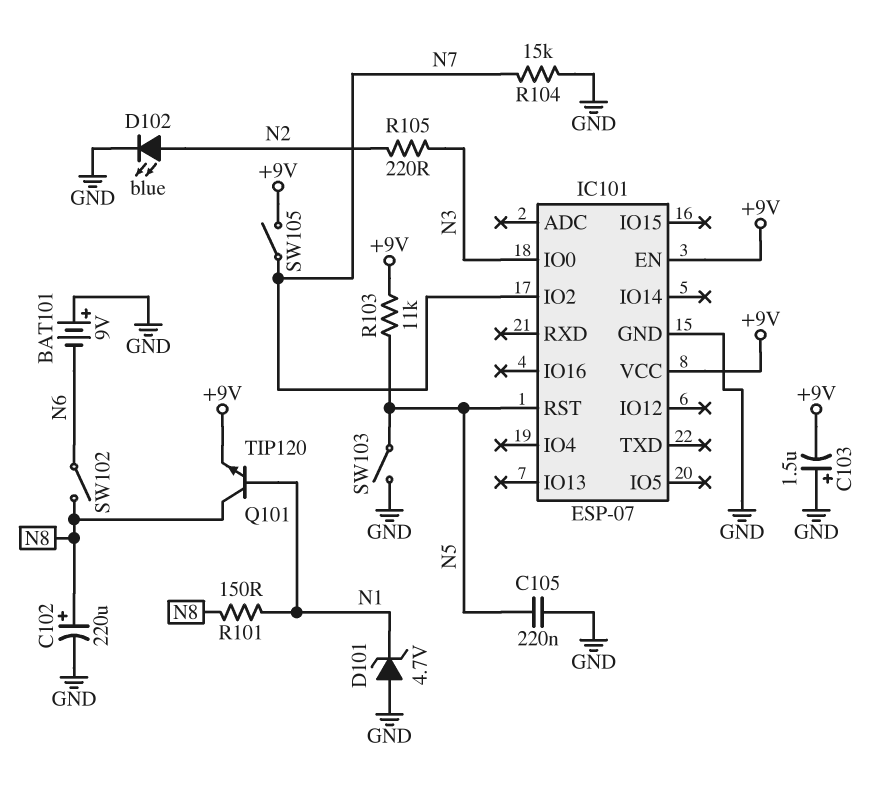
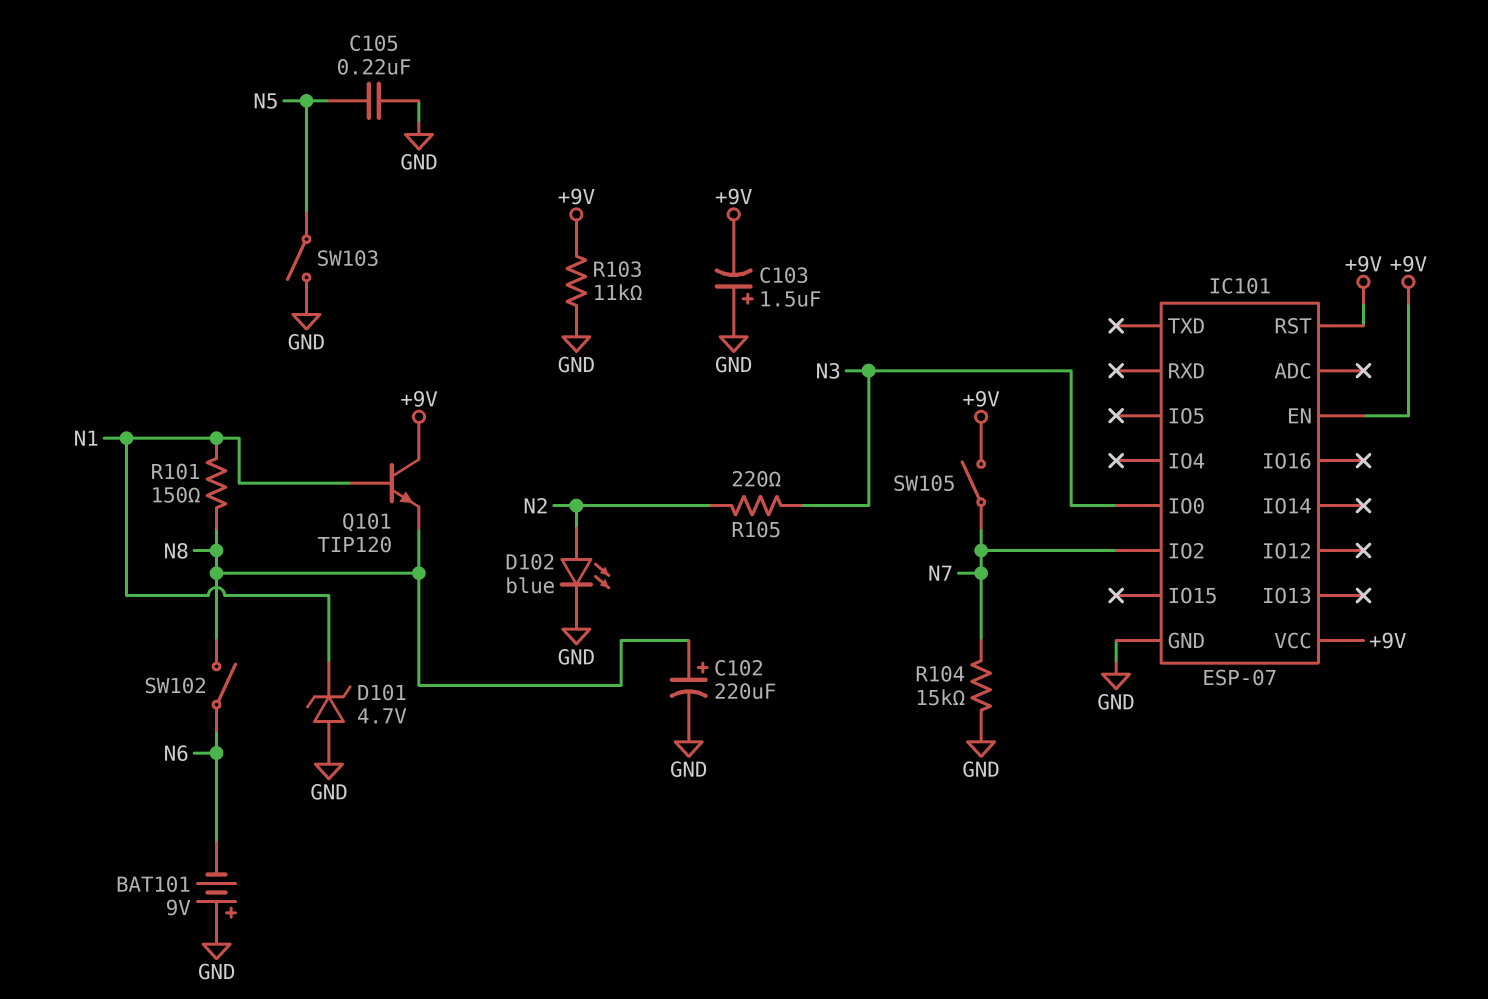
IC101 pin RST: N5 -> +9V
Q101: NPN TIP120 (B N1, C N8, E +9V) -> NPN TIP120 (B N1, C +9V, E N8)
R103: 11k (+9V, N5) -> 11k (+9V, GND)

